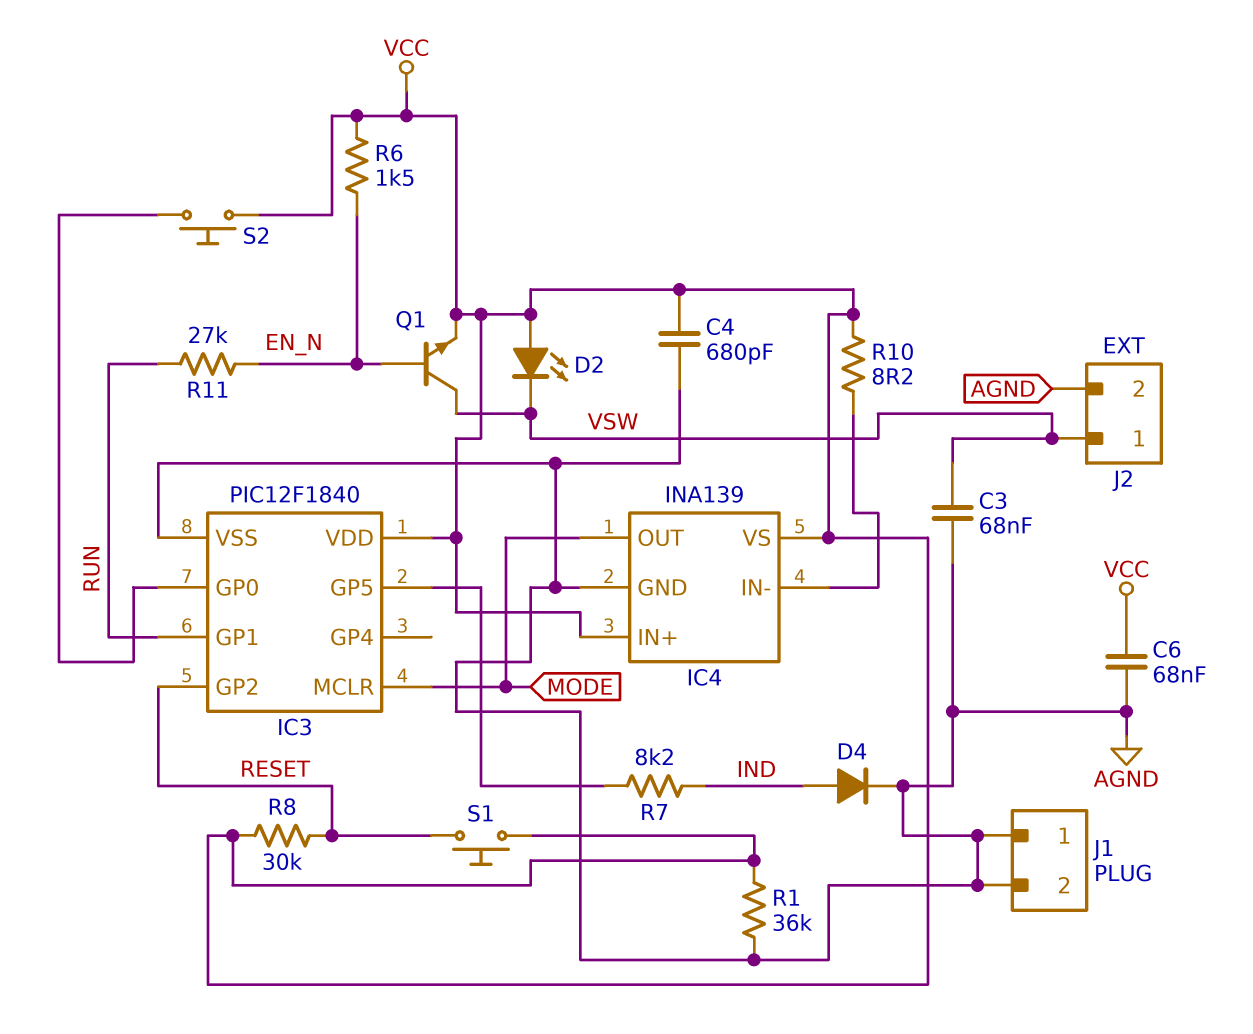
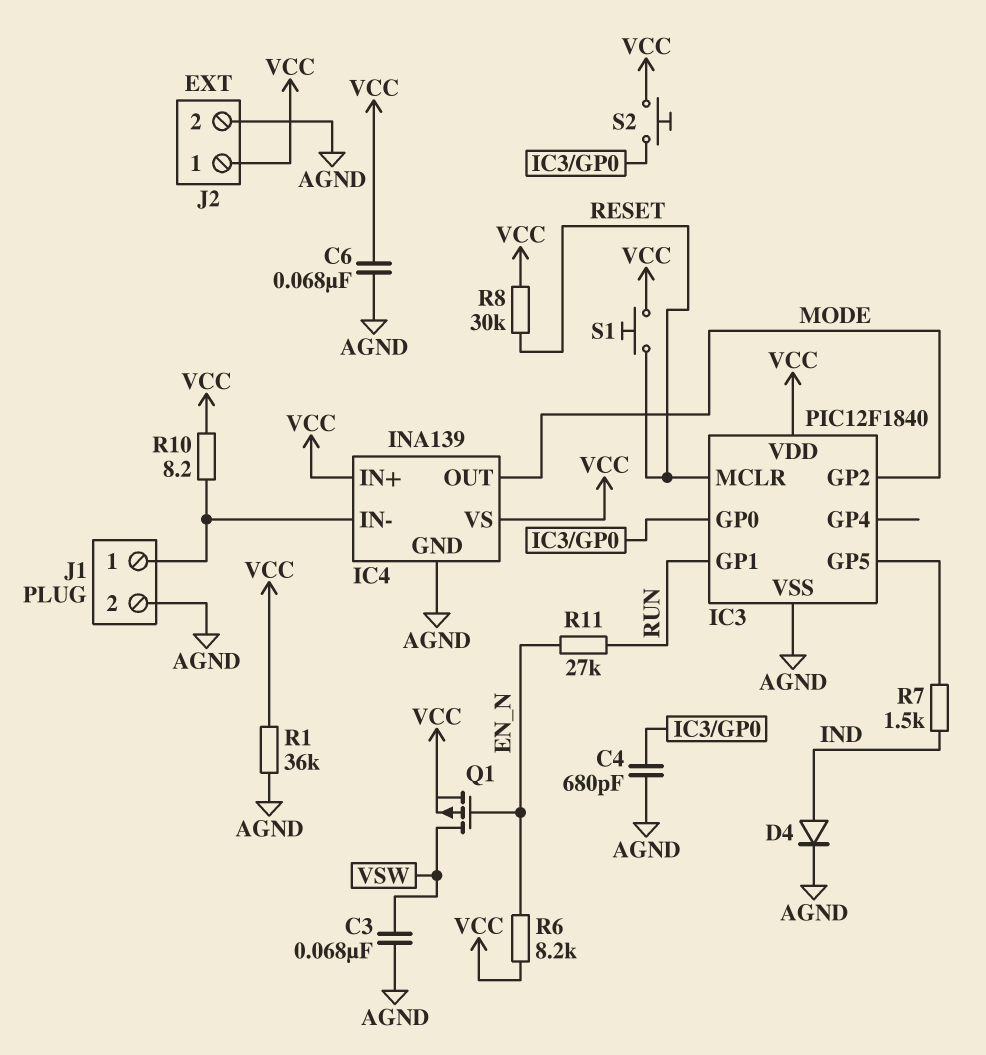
C4: 680pF (AGND, VCC) -> 680pF (AGND, IC3/GP0)
D2: LED (A VCC, K VSW) -> none
IC3 pin GP2: RESET -> MODE
IC3 pin MCLR: MODE -> RESET
J1 pin 1: AGND -> IC4/IN-
J2 pin 1: VSW -> VCC
Q1: NPN (B EN_N, C VSW, E VCC) -> PMOS (G EN_N, D VSW, S VCC)
R6: 1.5k (EN_N, VCC) -> 8.2k (EN_N, VCC)
R7: 8.2k (IC3/GP5, IND) -> 1.5k (IC3/GP5, IND)

